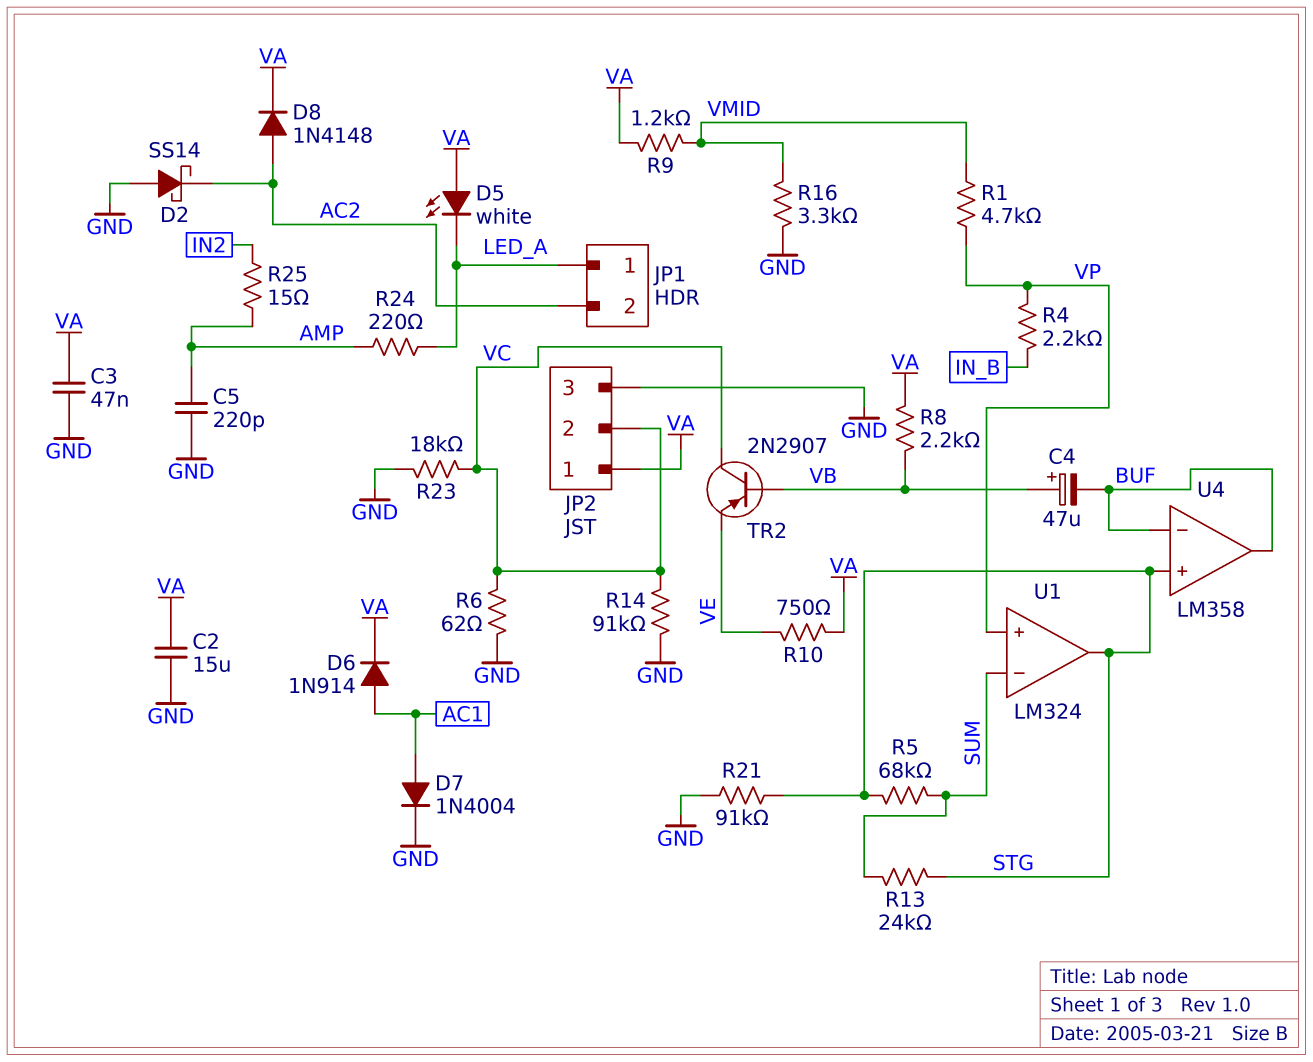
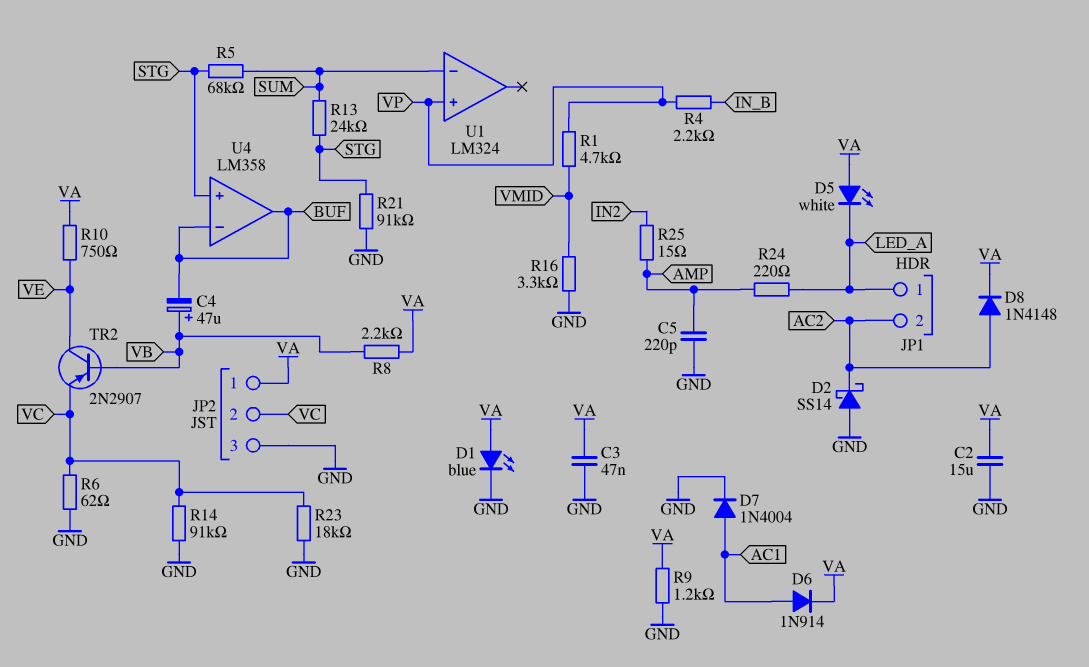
D1: none -> LED blue (A VA, K GND)
R9: 1.2k (VA, VMID) -> 1.2k (GND, VA)
TR2: PNP 2N2907 (B VB, C VC, E VE) -> PNP 2N2907 (B VB, C VE, E VC)
U1 pin out: STG -> none

